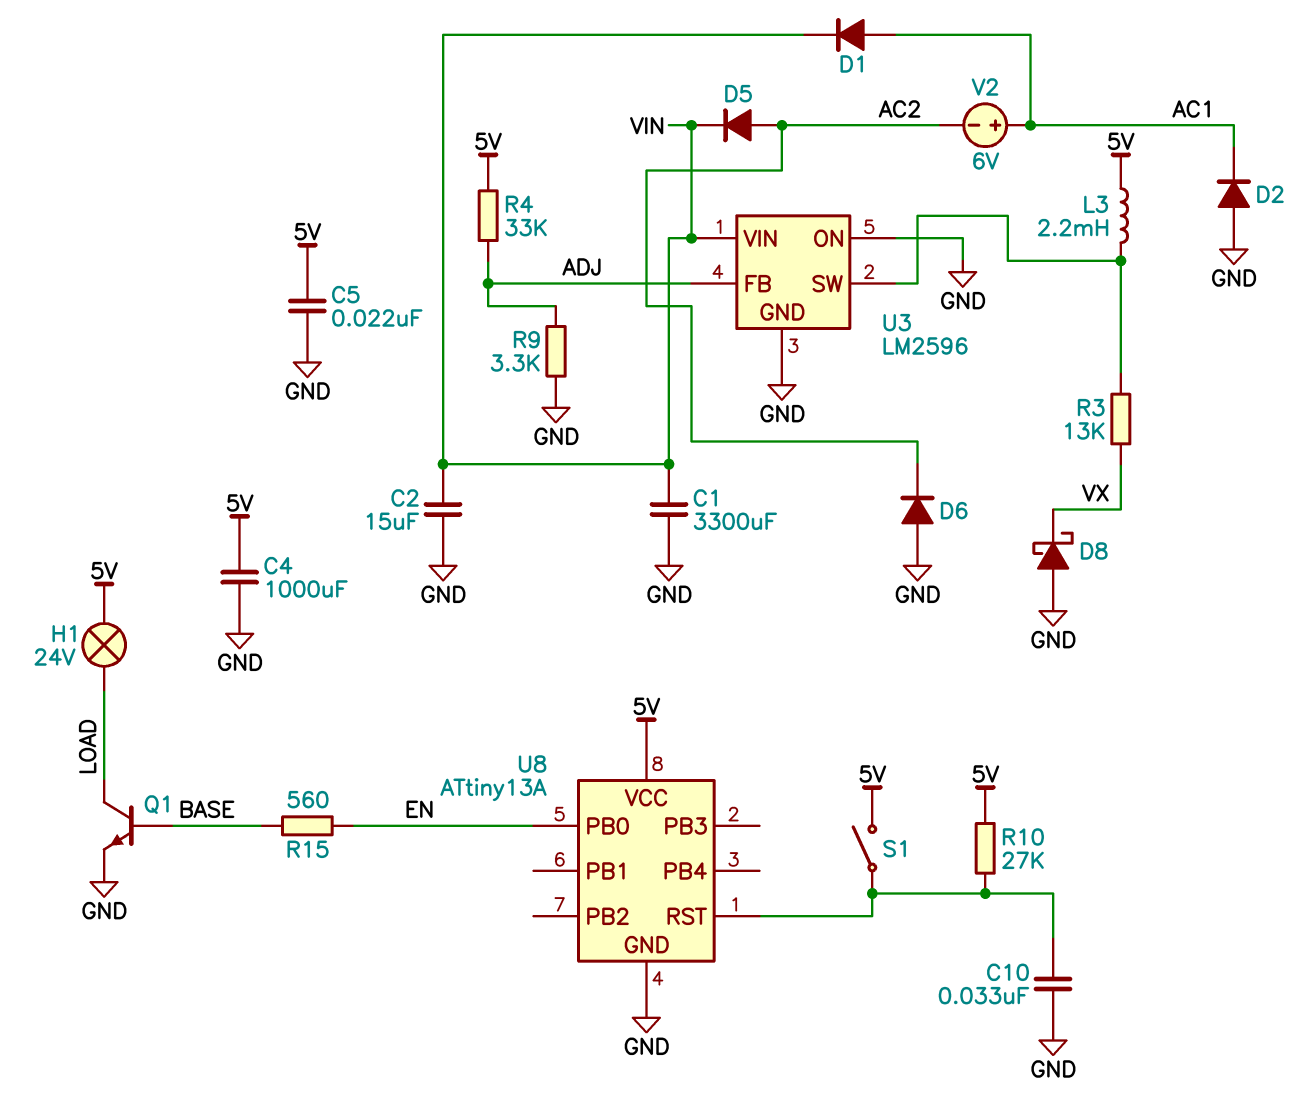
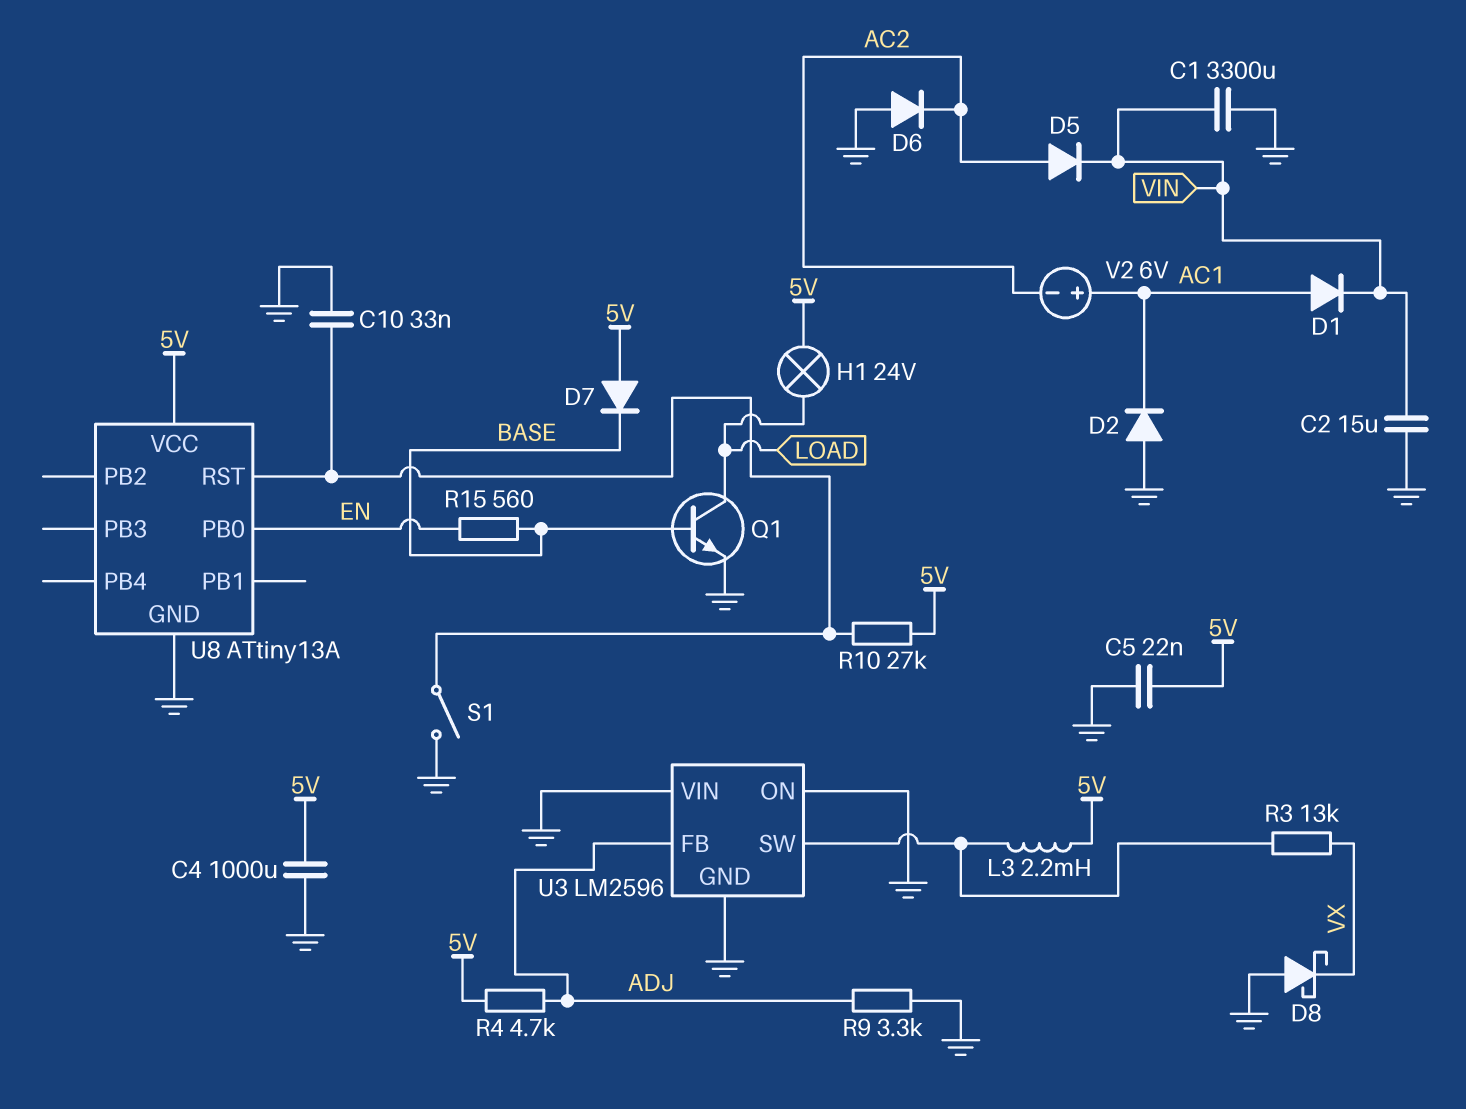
D7: none -> diode (A 5V, K BASE)
R4: 33k (5V, ADJ) -> 4.7k (5V, ADJ)
S1: switch (5V, U8/RST) -> switch (GND, U8/RST)
U3 pin VIN: VIN -> GND

